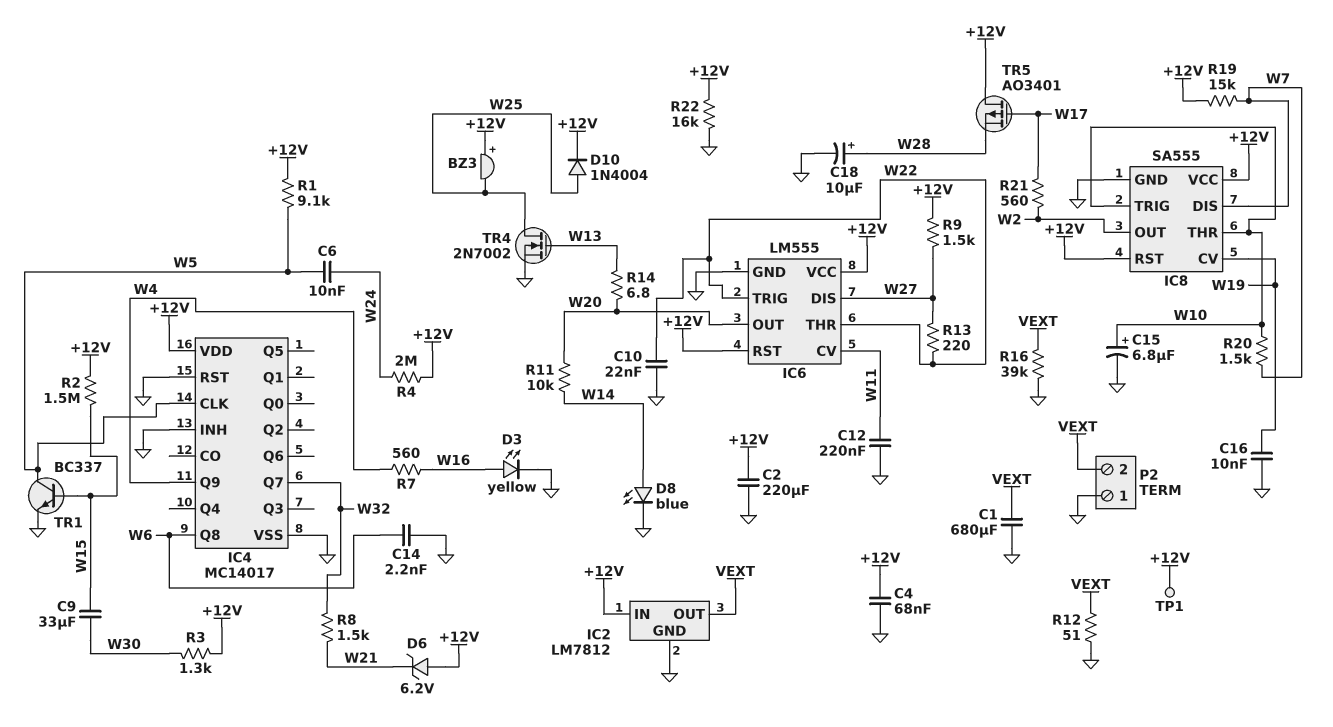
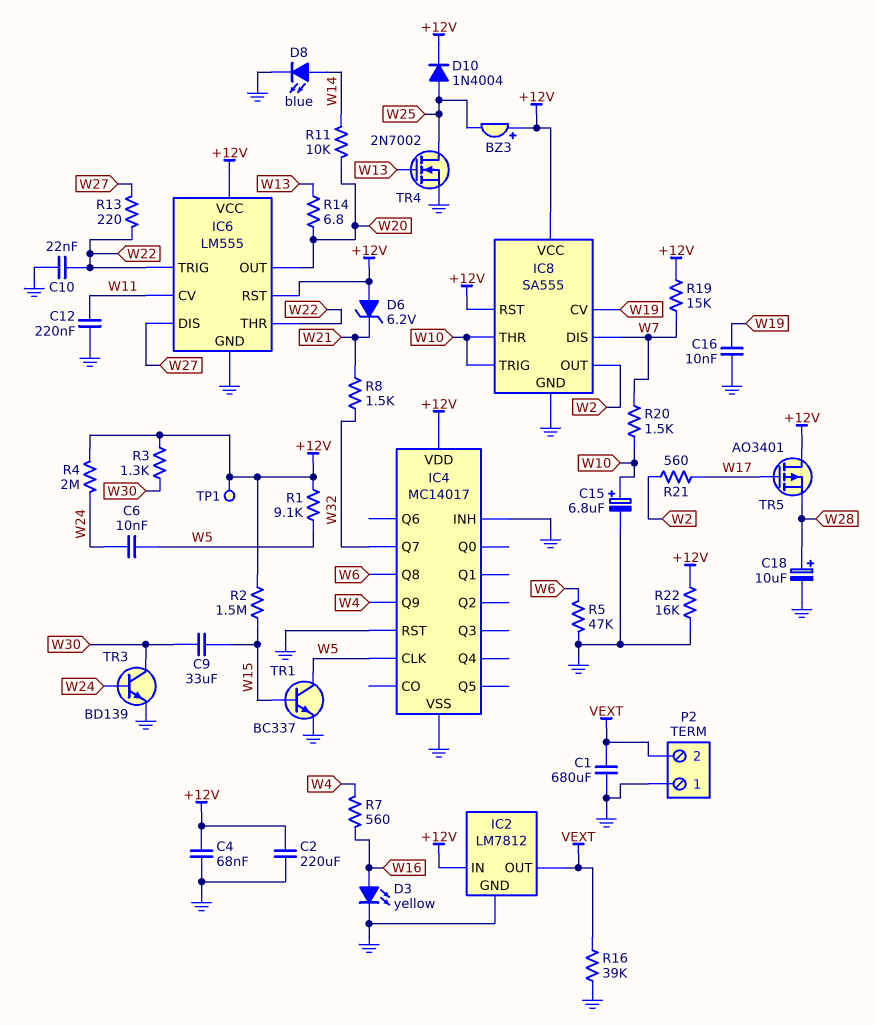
C14: 2.2nF (GND, W6) -> none
R5: none -> 47k (GND, W6)
R9: 1.5k (+12V, W27) -> none
R12: 51 (GND, VEXT) -> none
TR3: none -> NPN BD139 (B W24, C W30, E GND)

